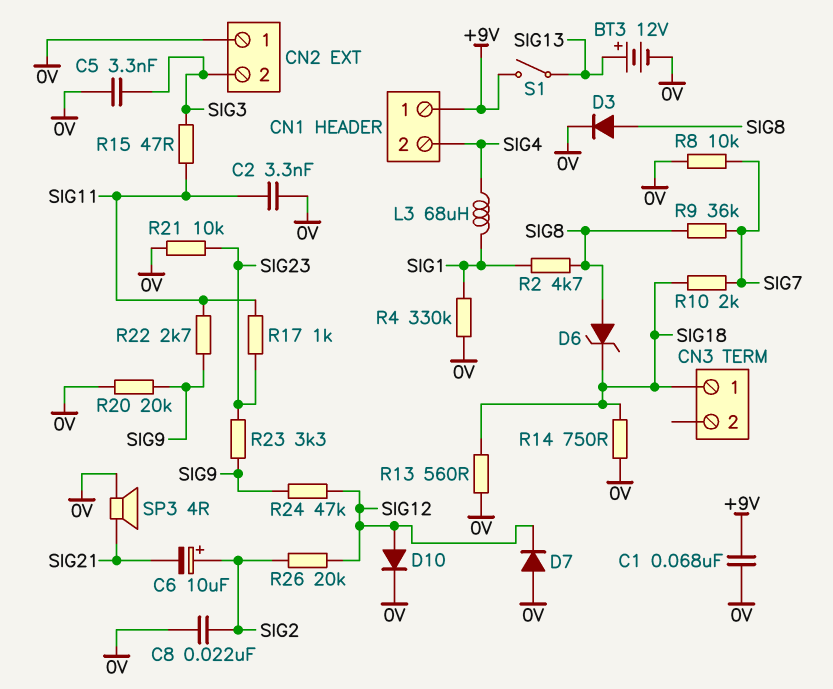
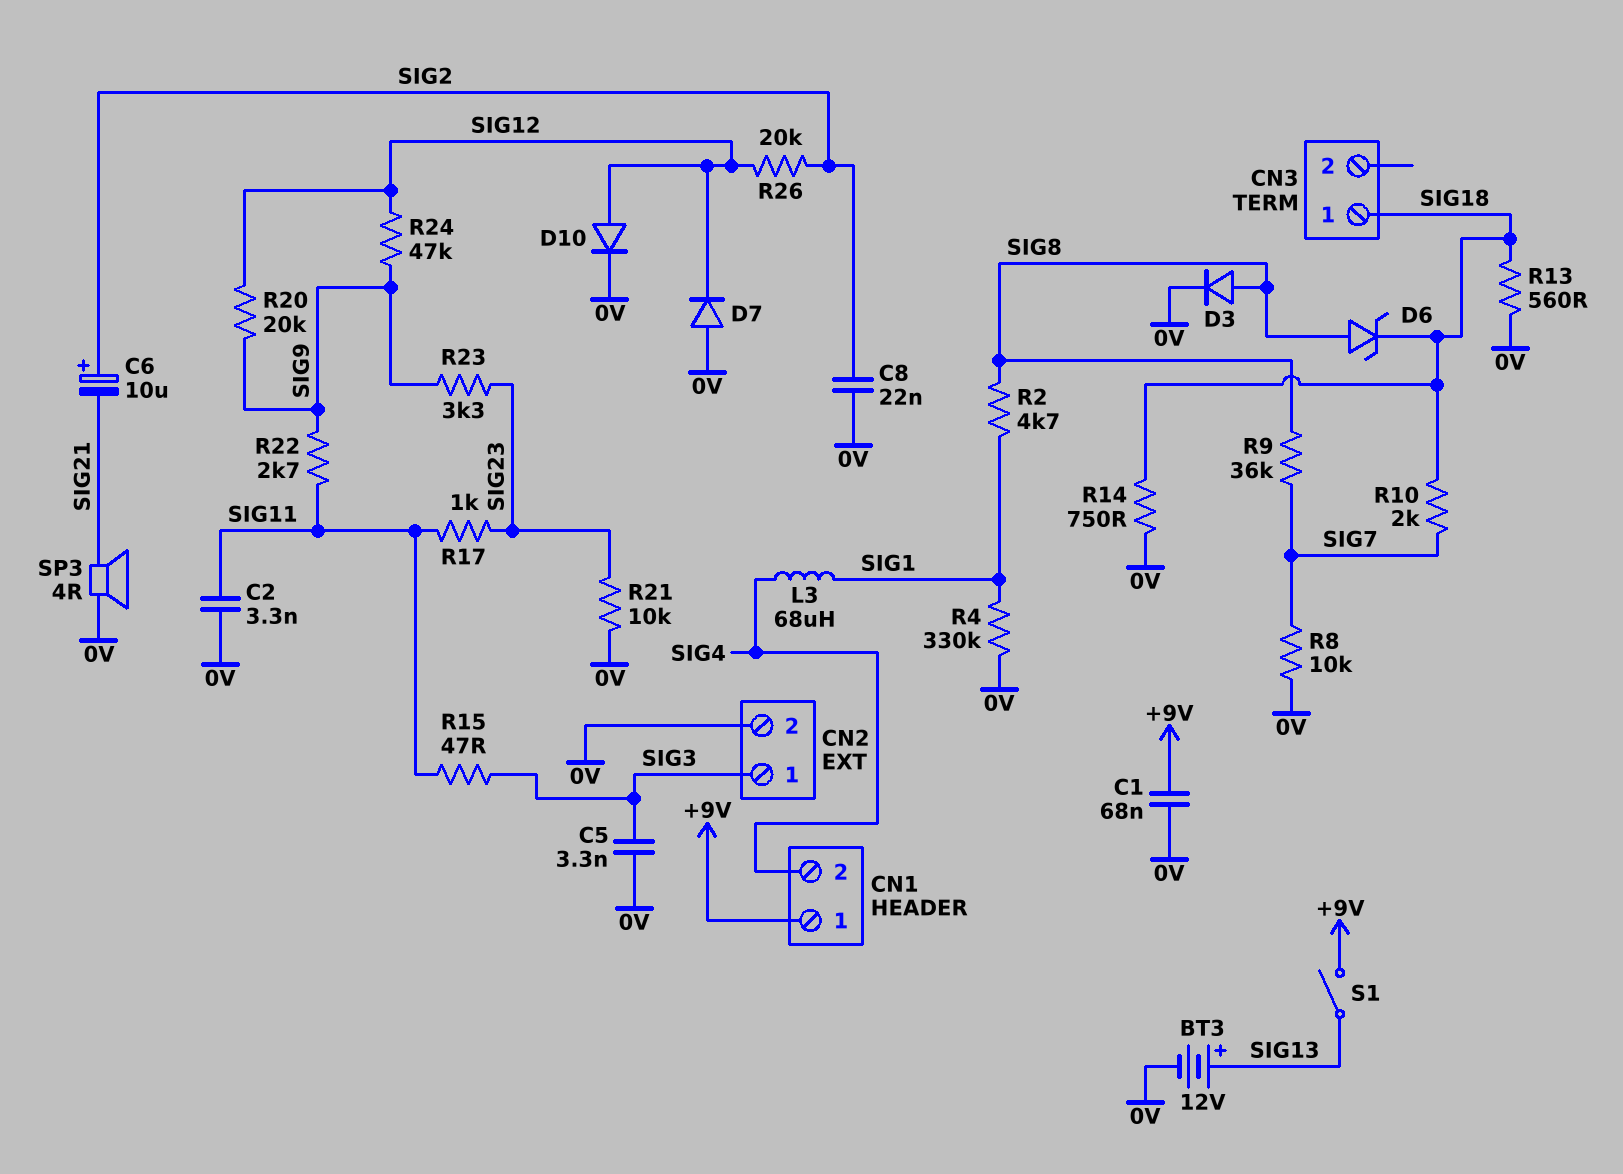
CN2 pin 1: 0V -> SIG3
CN2 pin 2: SIG3 -> 0V
R20: 20k (0V, SIG9) -> 20k (SIG9, SIG12)

